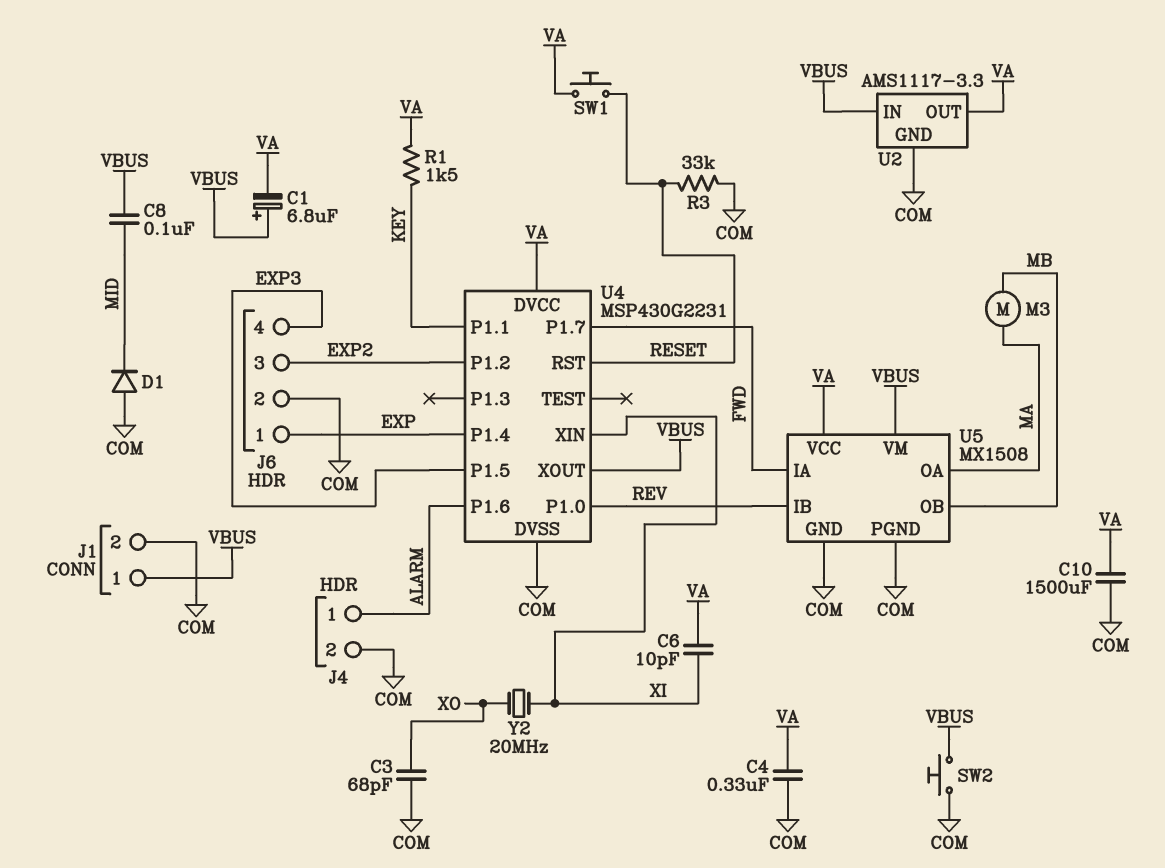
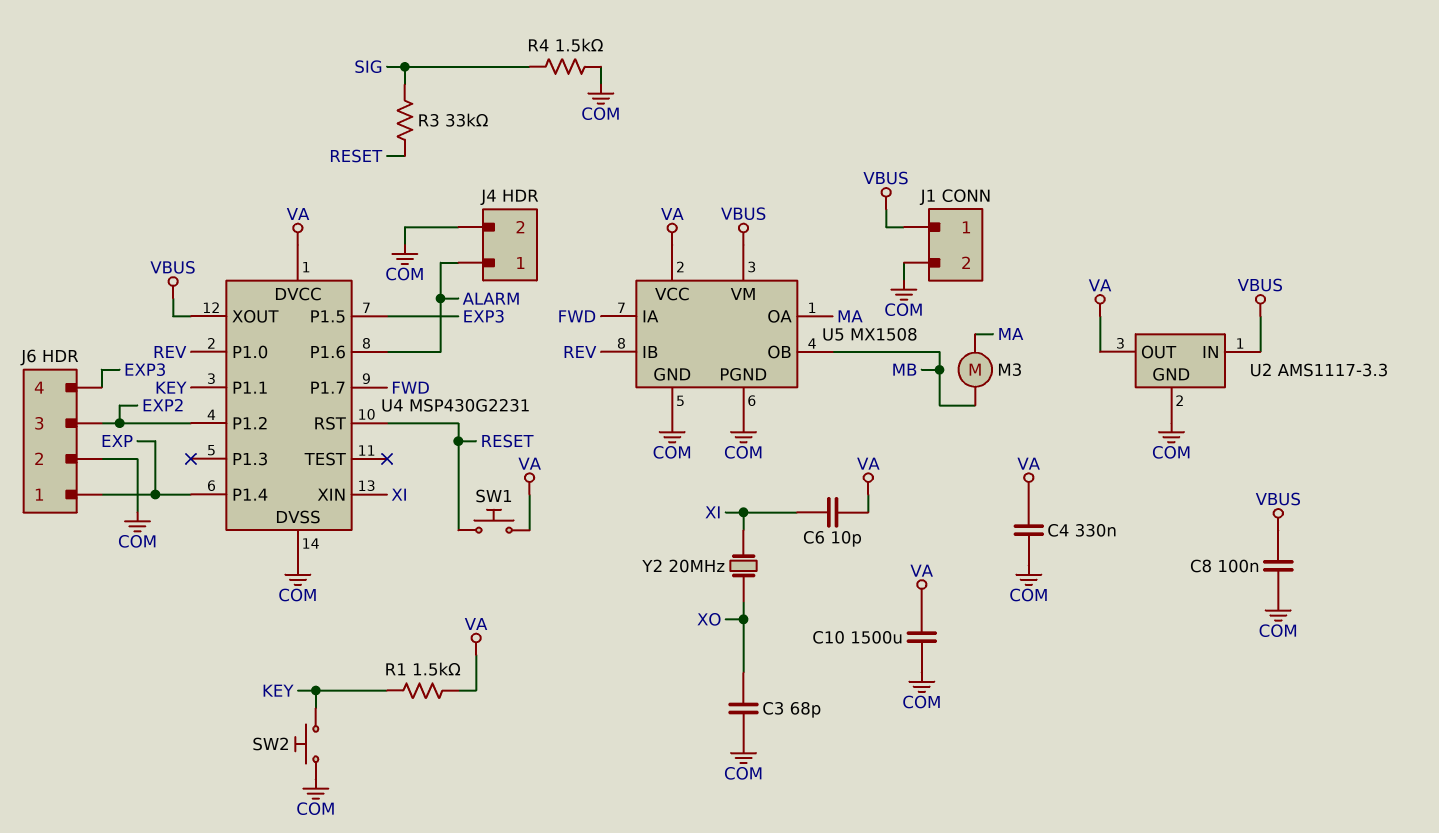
C1: 6.8uF (plus VBUS, minus VA) -> none
C8: 100nF (MID, VBUS) -> 100nF (COM, VBUS)
D1: diode (A COM, K MID) -> none
R3: 33k (COM, RESET) -> 33k (RESET, SIG)
R4: none -> 1.5k (COM, SIG)
SW2: button (COM, VBUS) -> button (COM, KEY)

